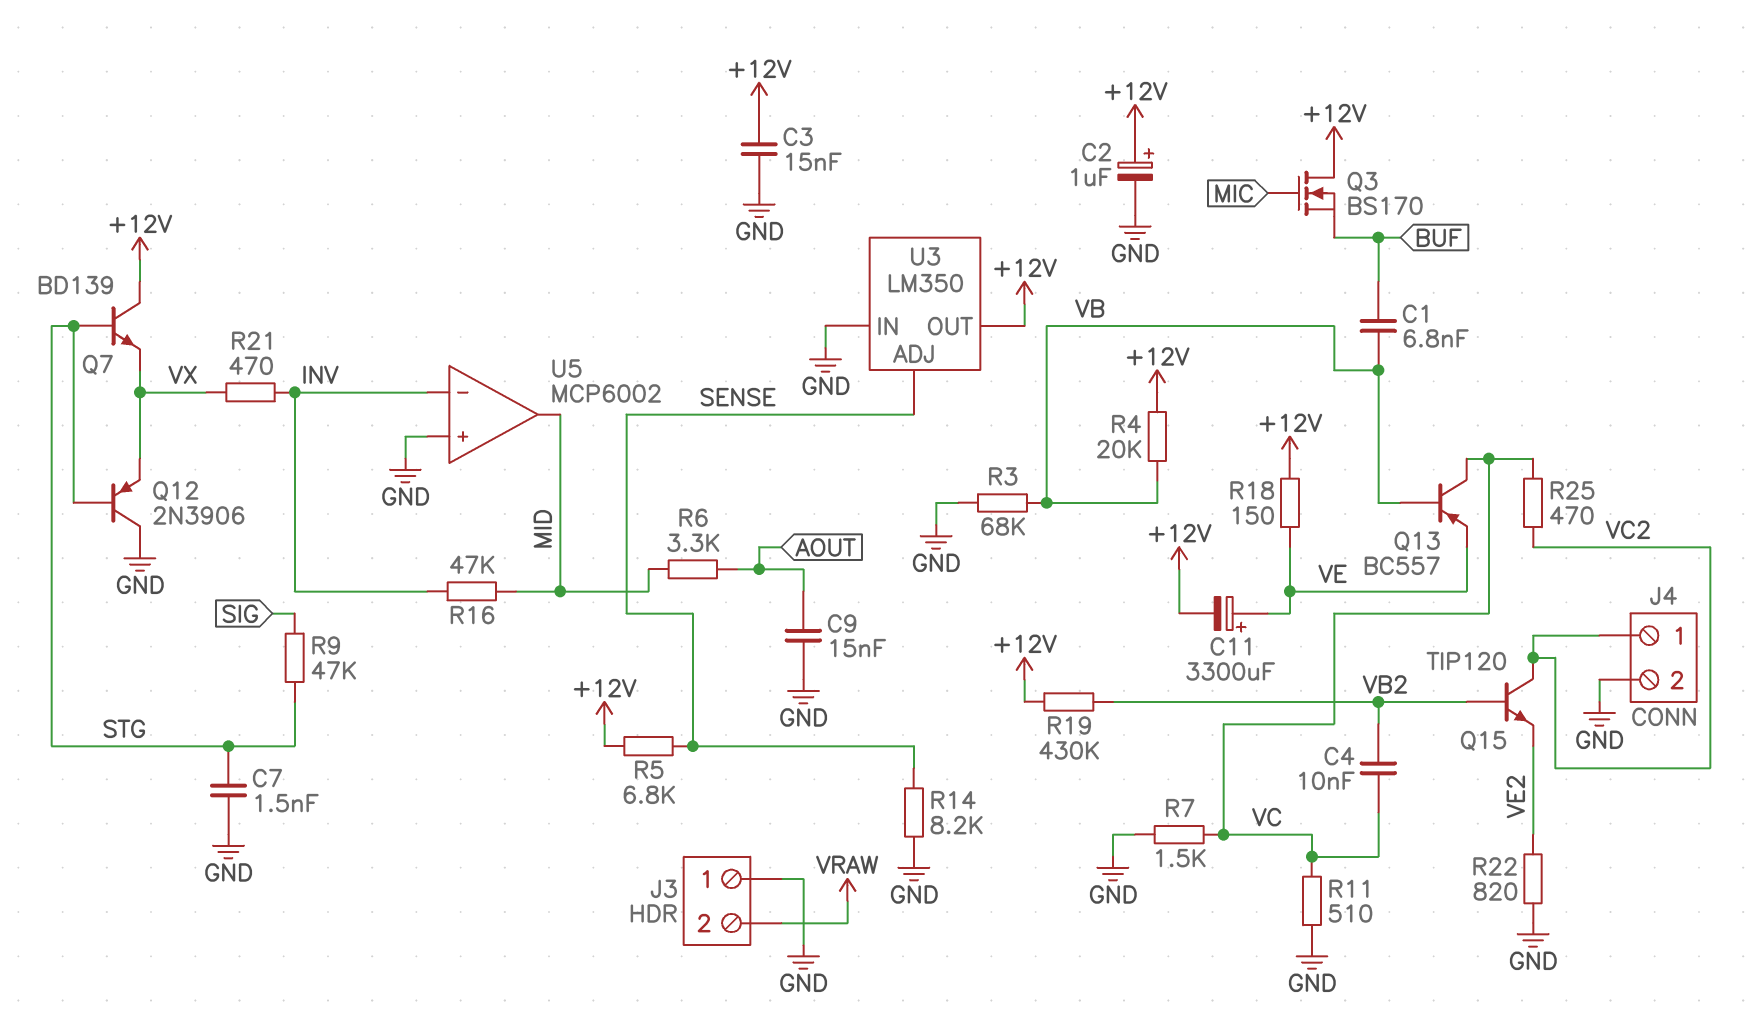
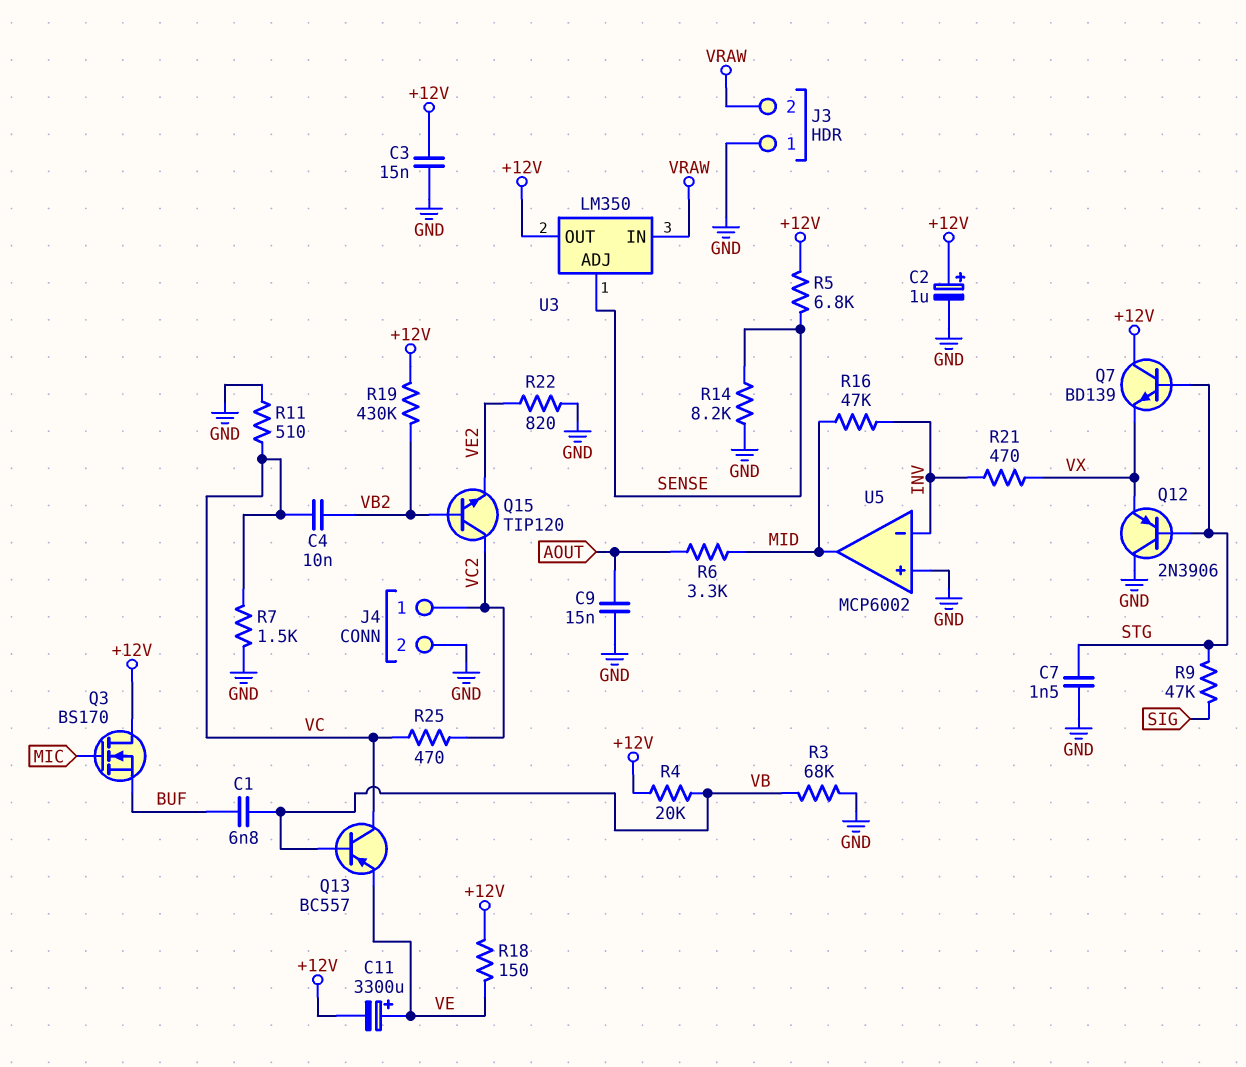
U3 pin IN: GND -> VRAW

